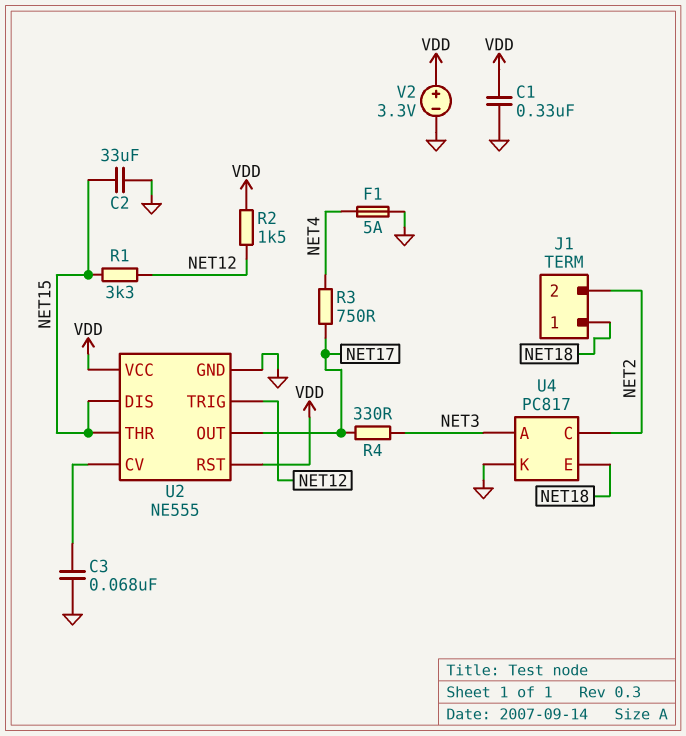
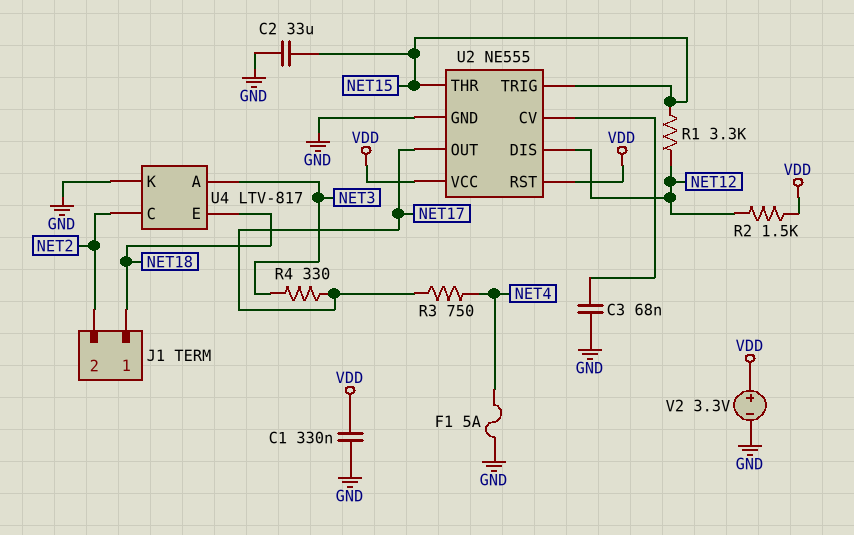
U2 pin DIS: NET15 -> NET12
U2 pin TRIG: NET12 -> NET15
U4: PC817 -> LTV-817

